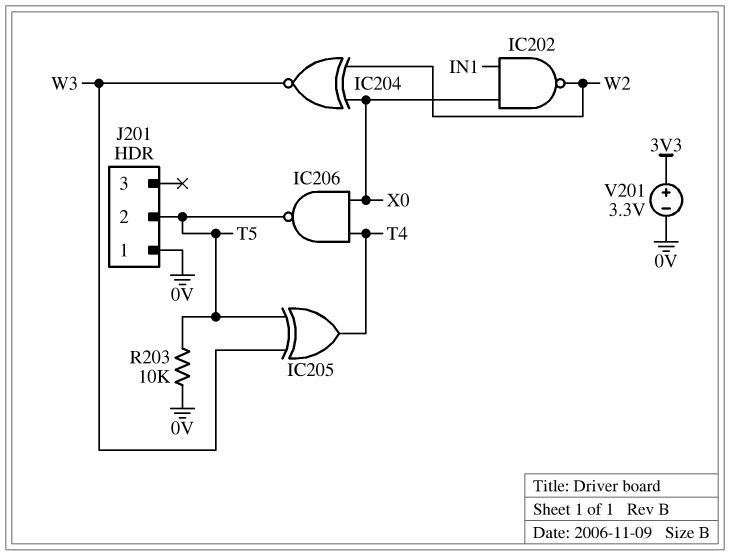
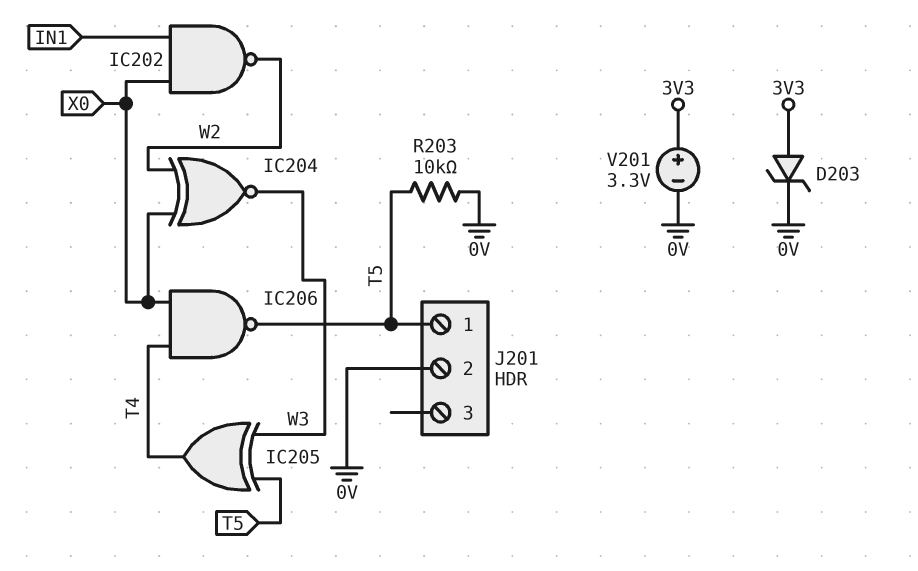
D203: none -> zener (A 3V3, K 0V)
J201 pin 1: 0V -> T5
J201 pin 2: T5 -> 0V

